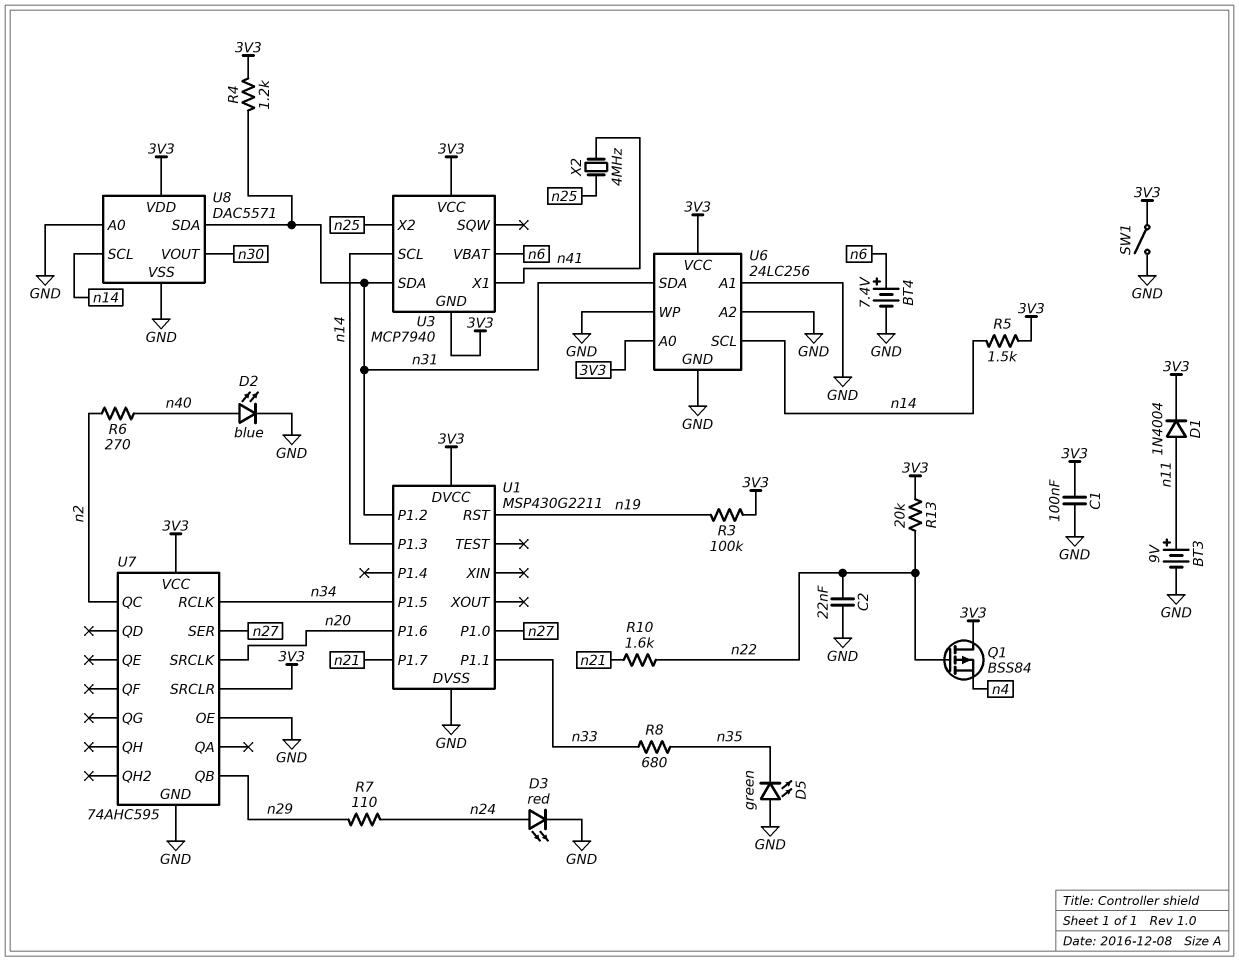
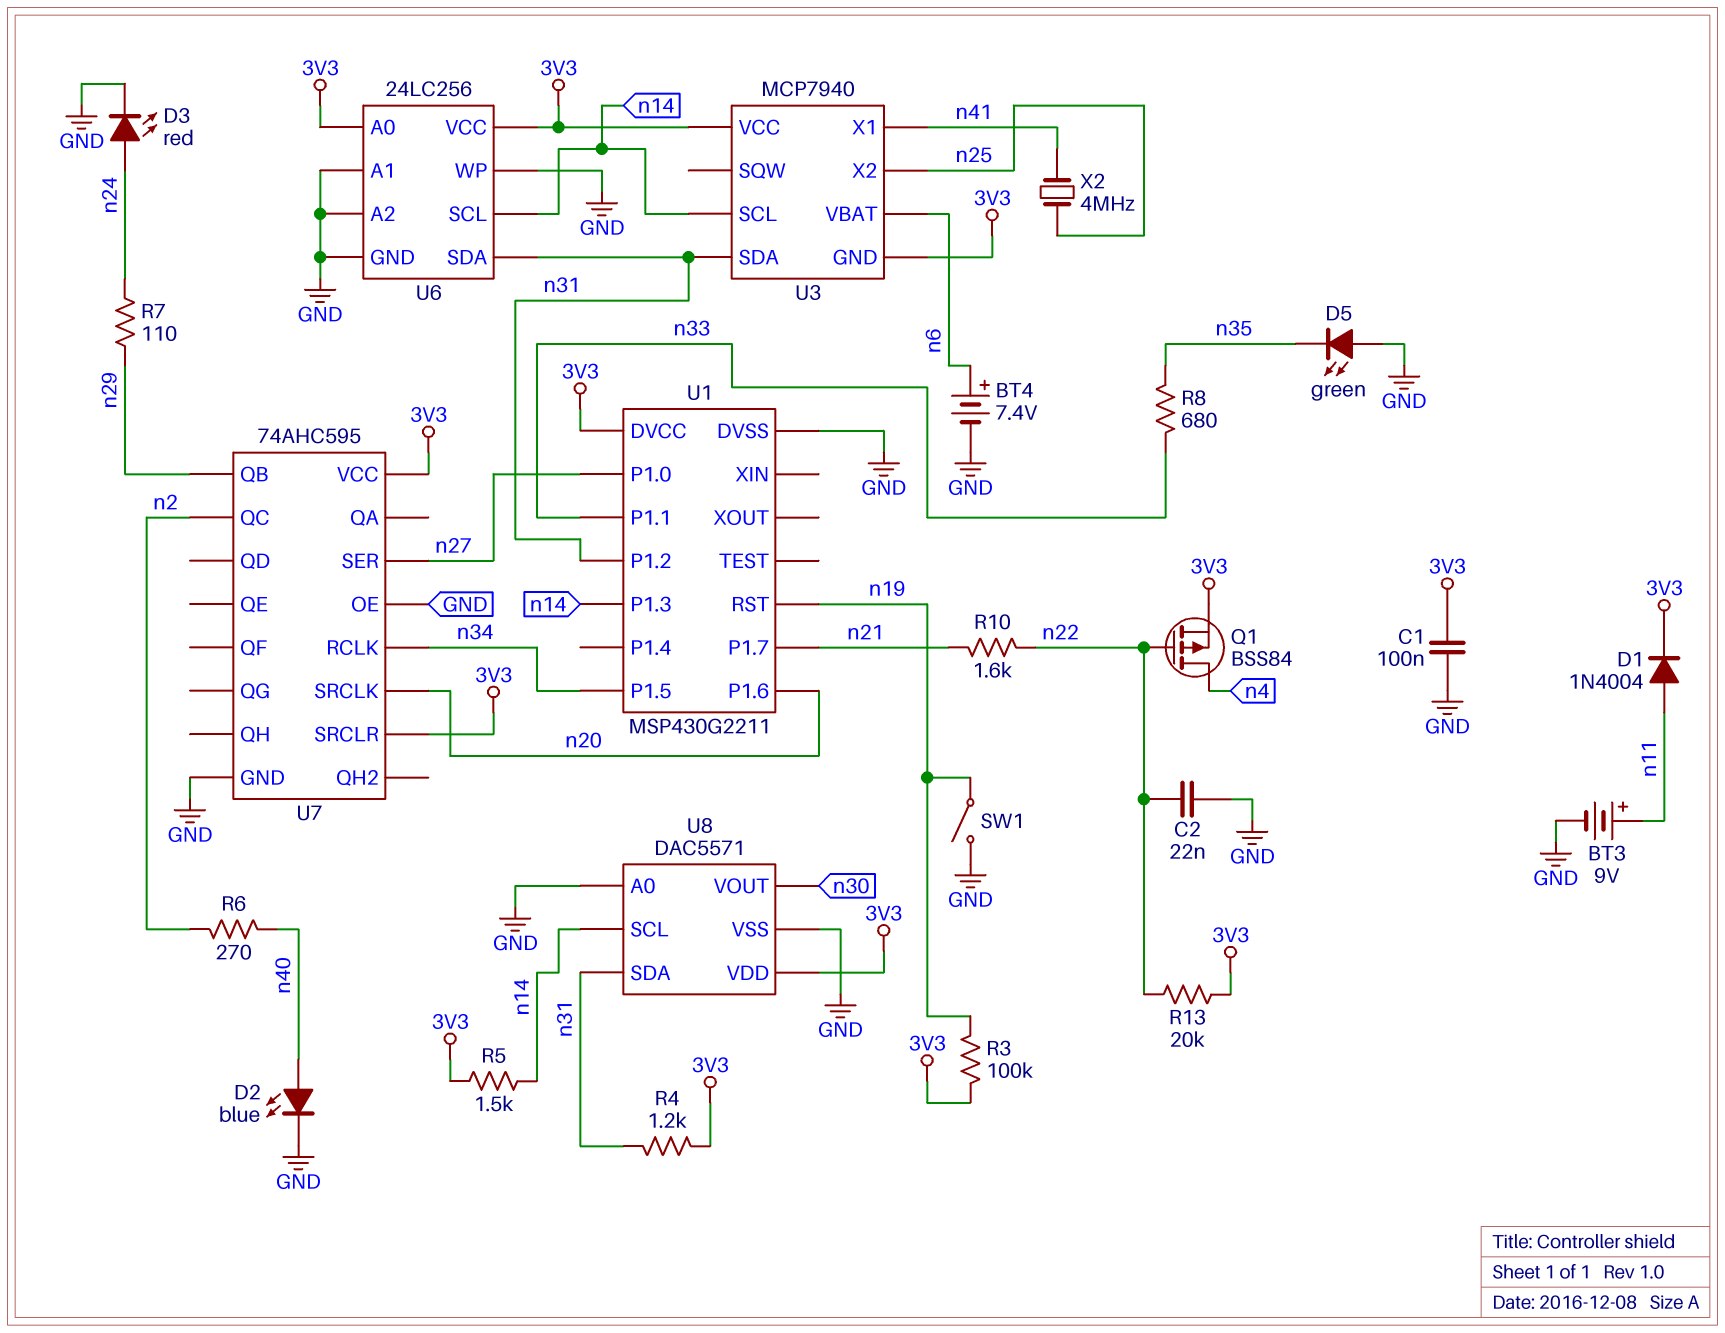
Q1: PMOS BSS84 (G n22, D 3V3, S n4) -> PMOS BSS84 (G n22, D n4, S 3V3)
SW1: switch (3V3, GND) -> switch (GND, n19)

